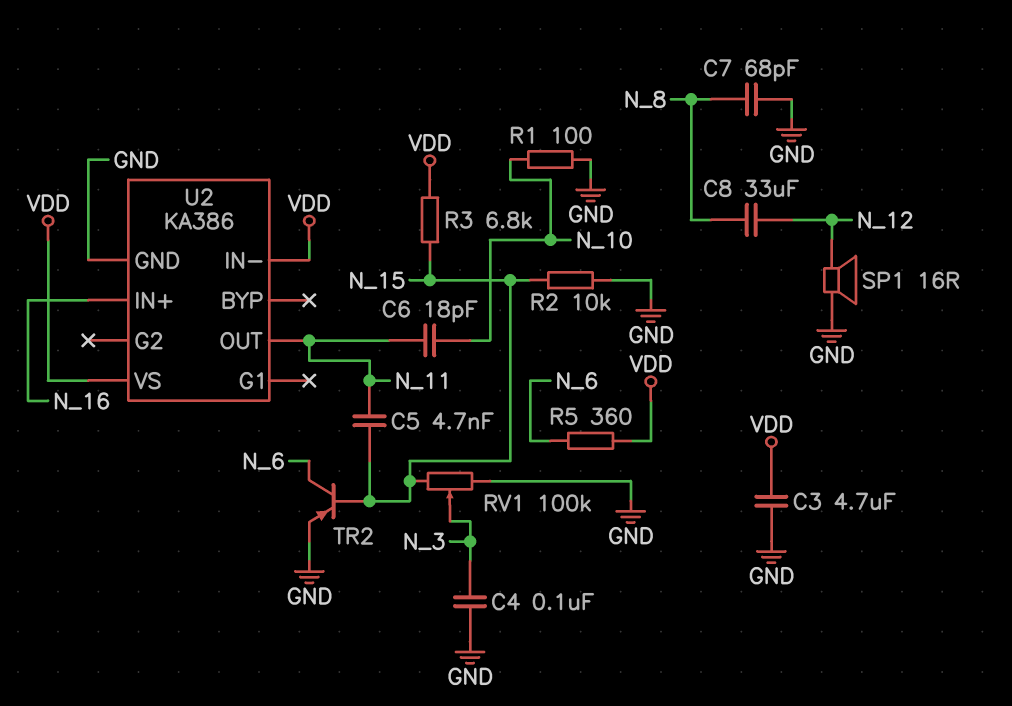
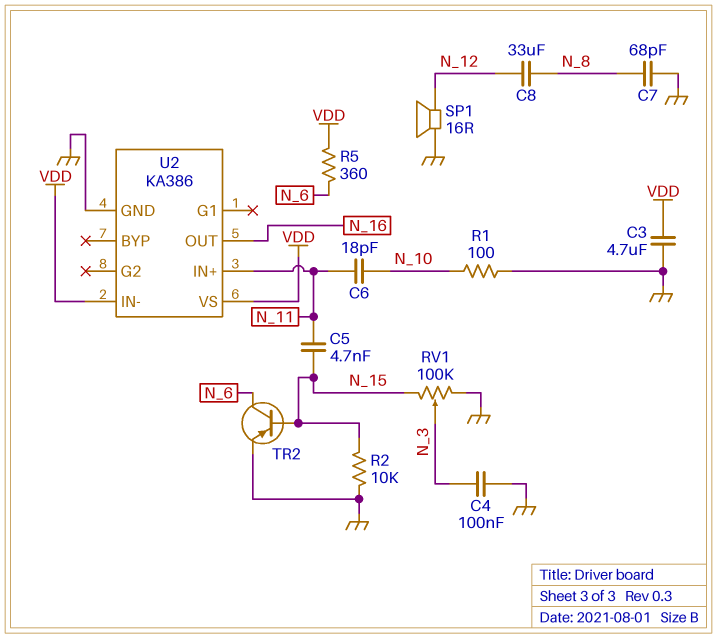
R3: 6.8k (N_15, VDD) -> none
U2 pin IN+: N_16 -> N_11
U2 pin OUT: N_11 -> N_16

